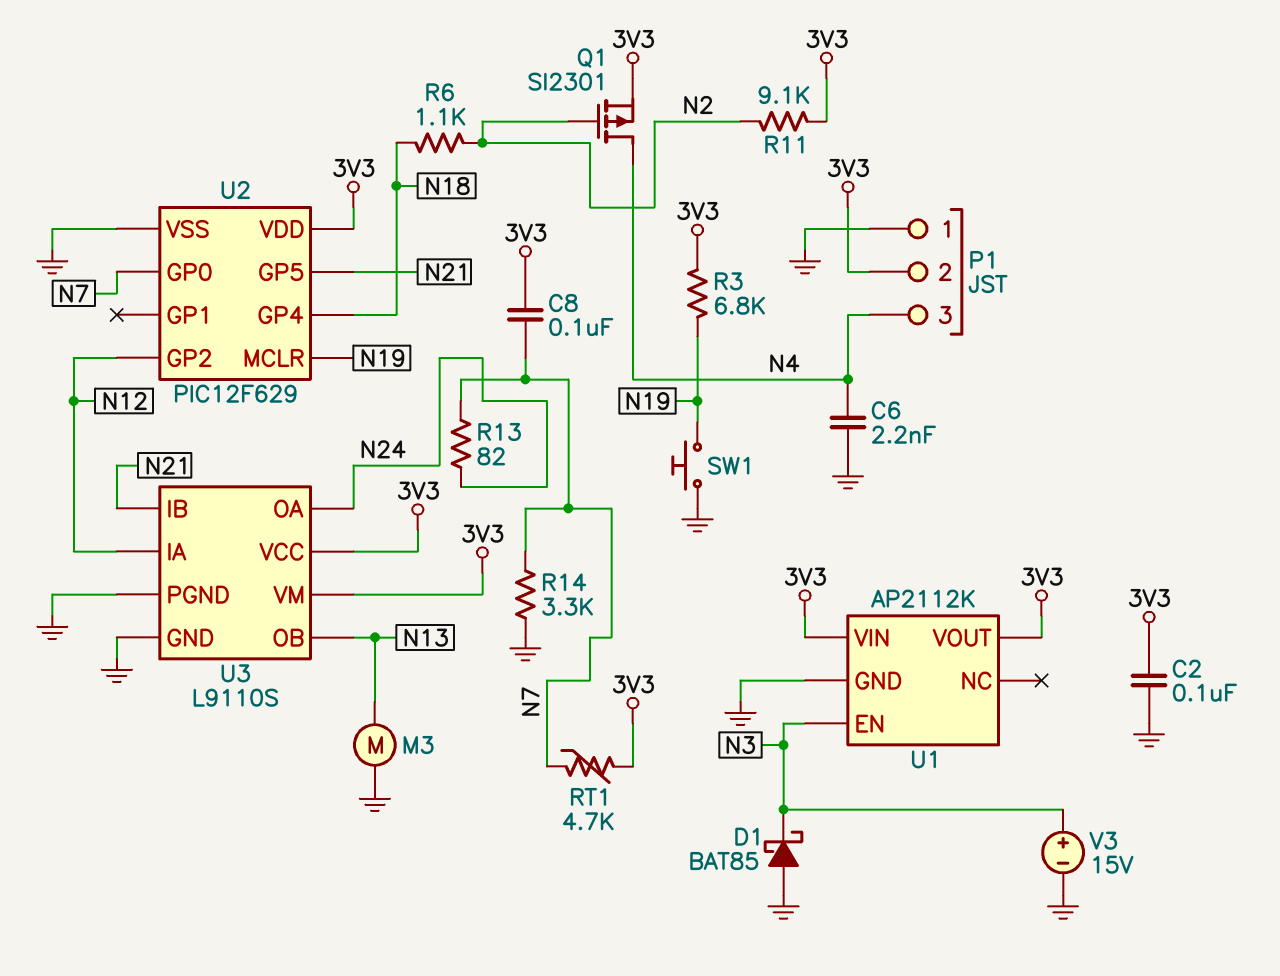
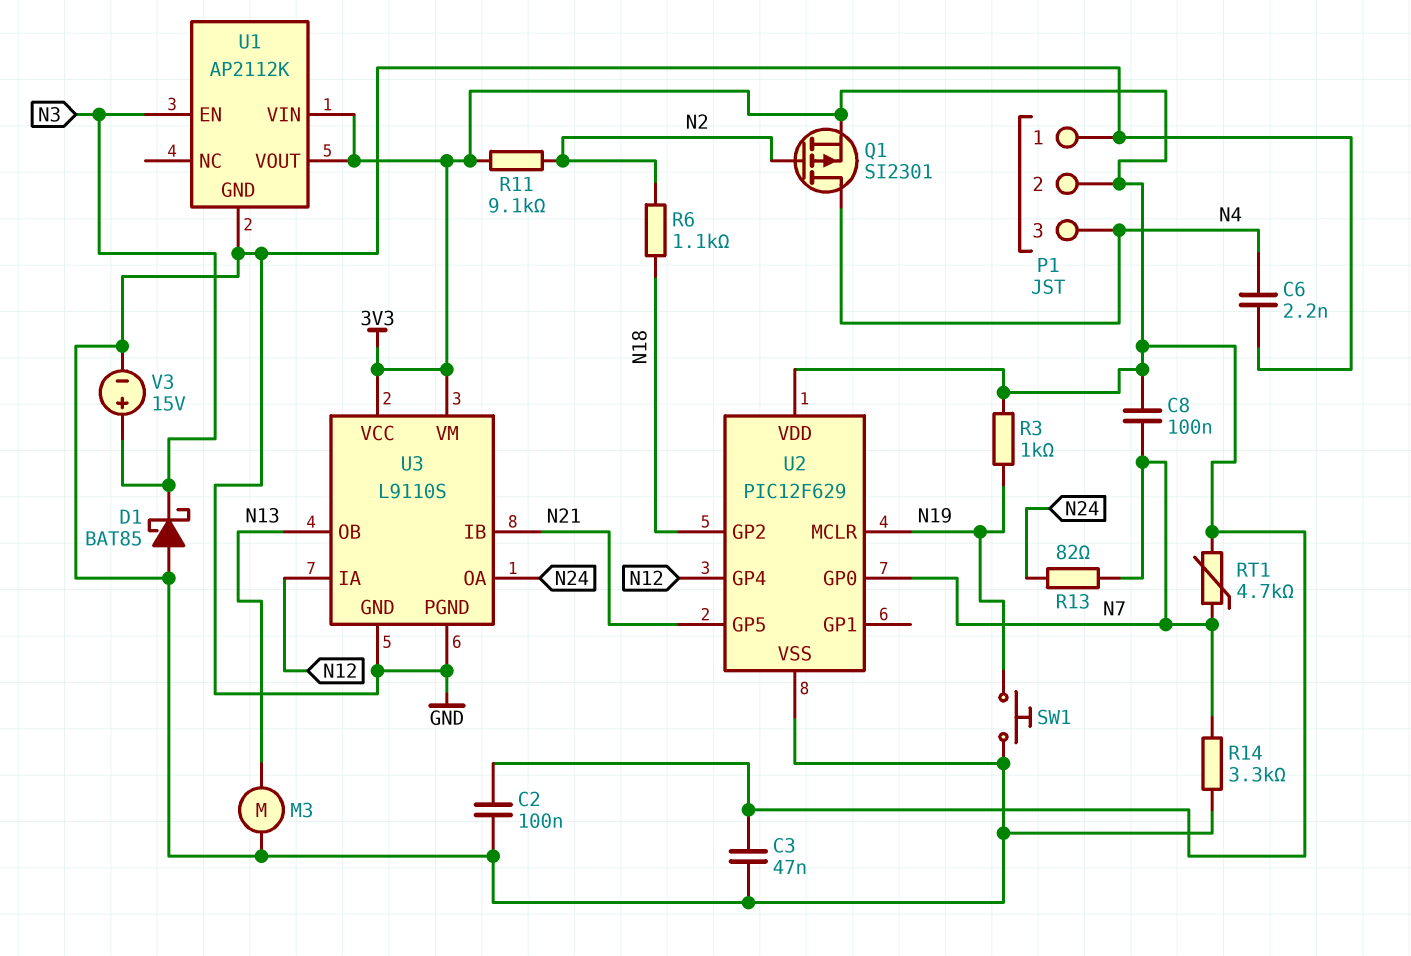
C3: none -> 47nF (3V3, GND)
R3: 6.8k (3V3, N19) -> 1k (3V3, N19)
U2 pin GP2: N12 -> N18
U2 pin GP4: N18 -> N12

